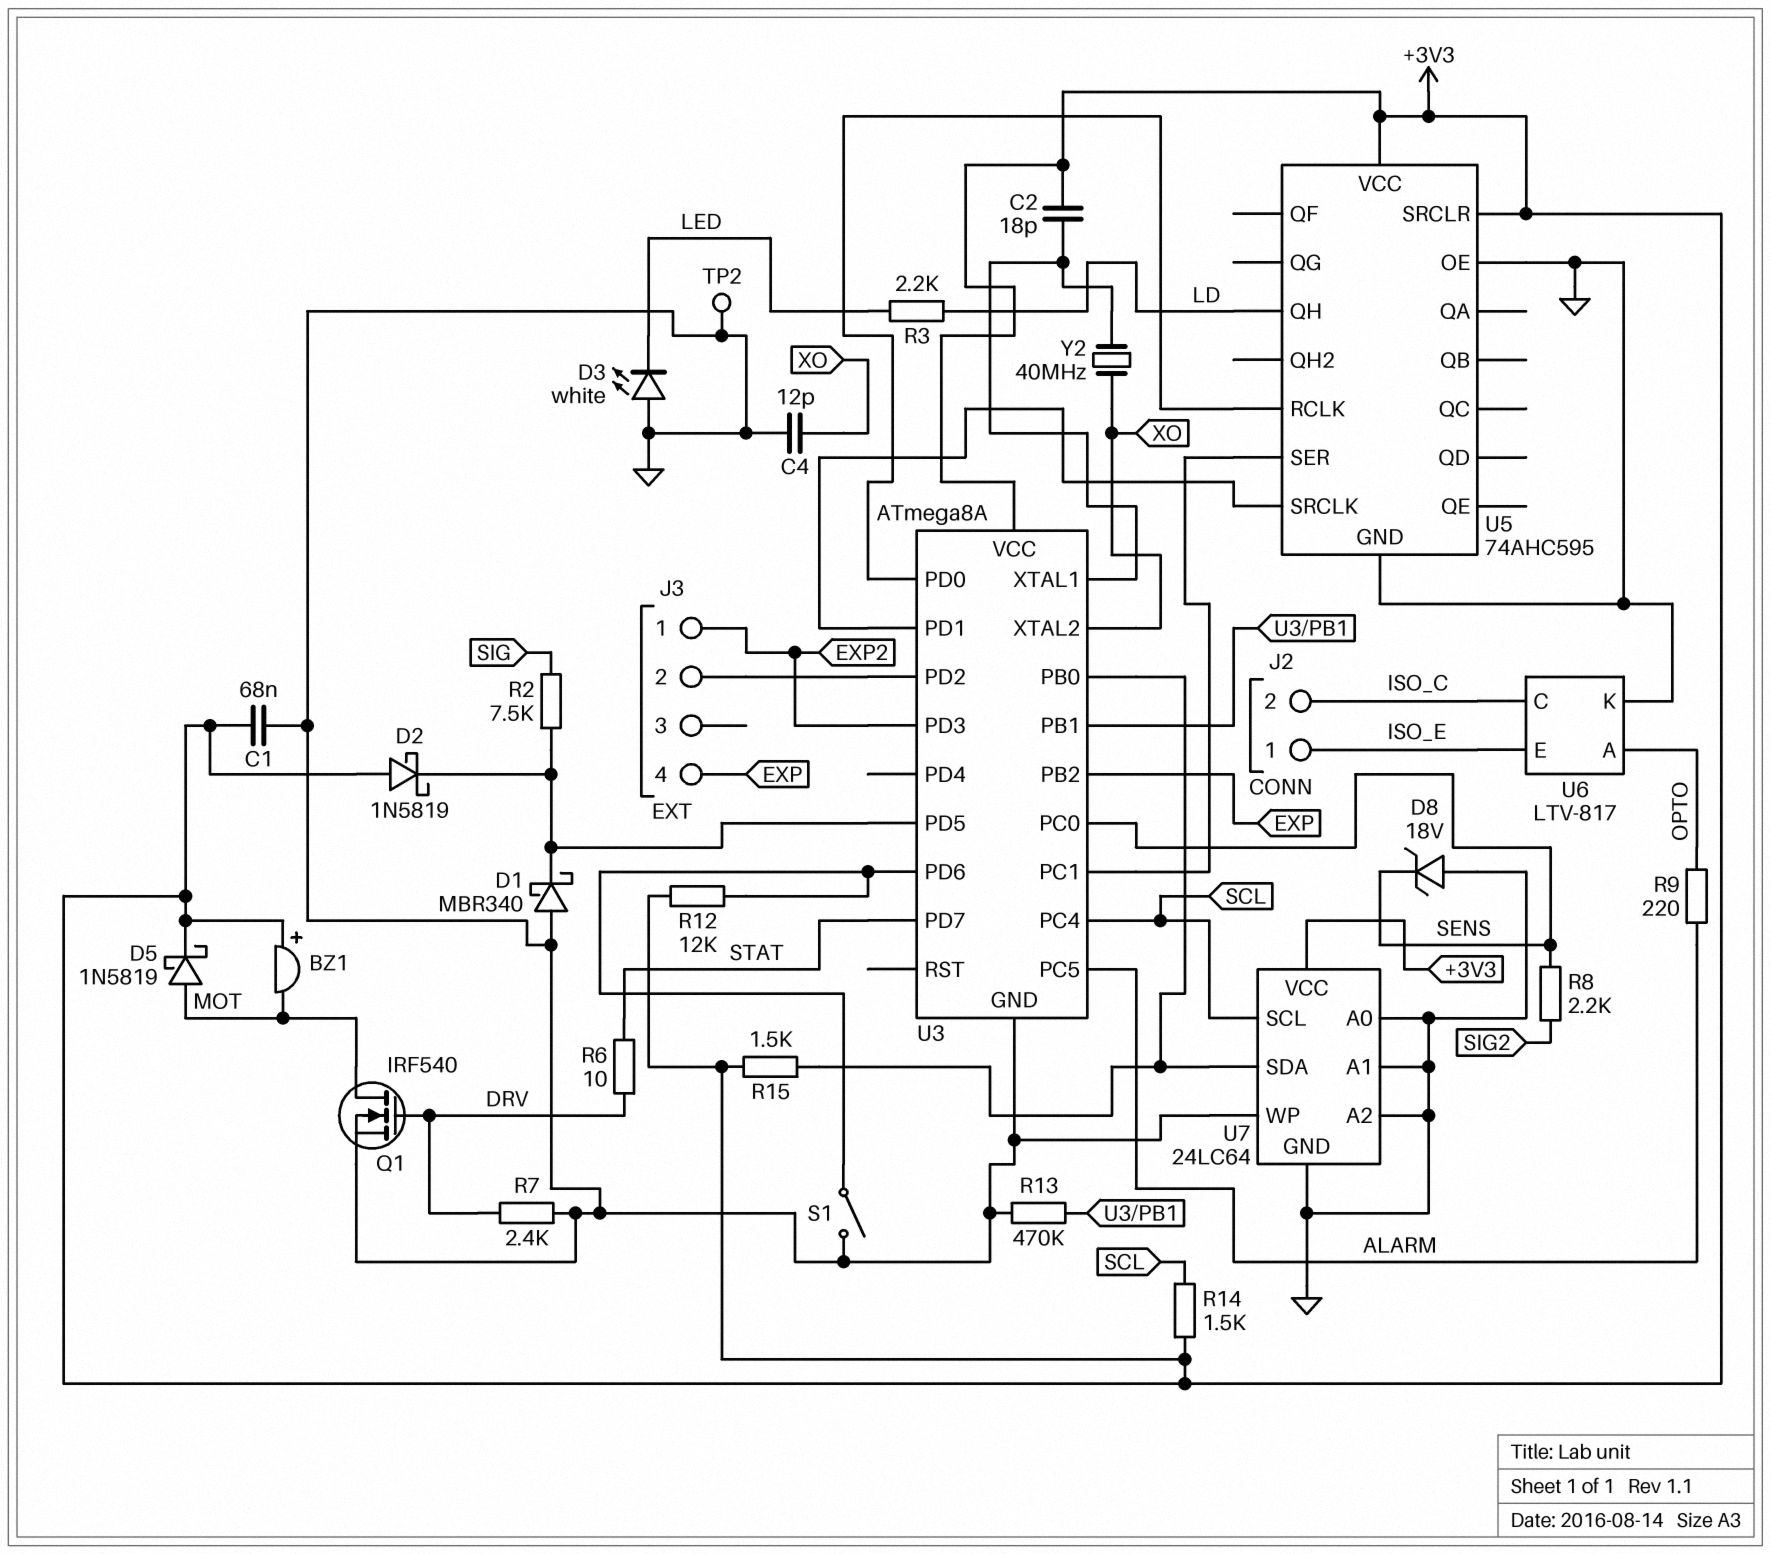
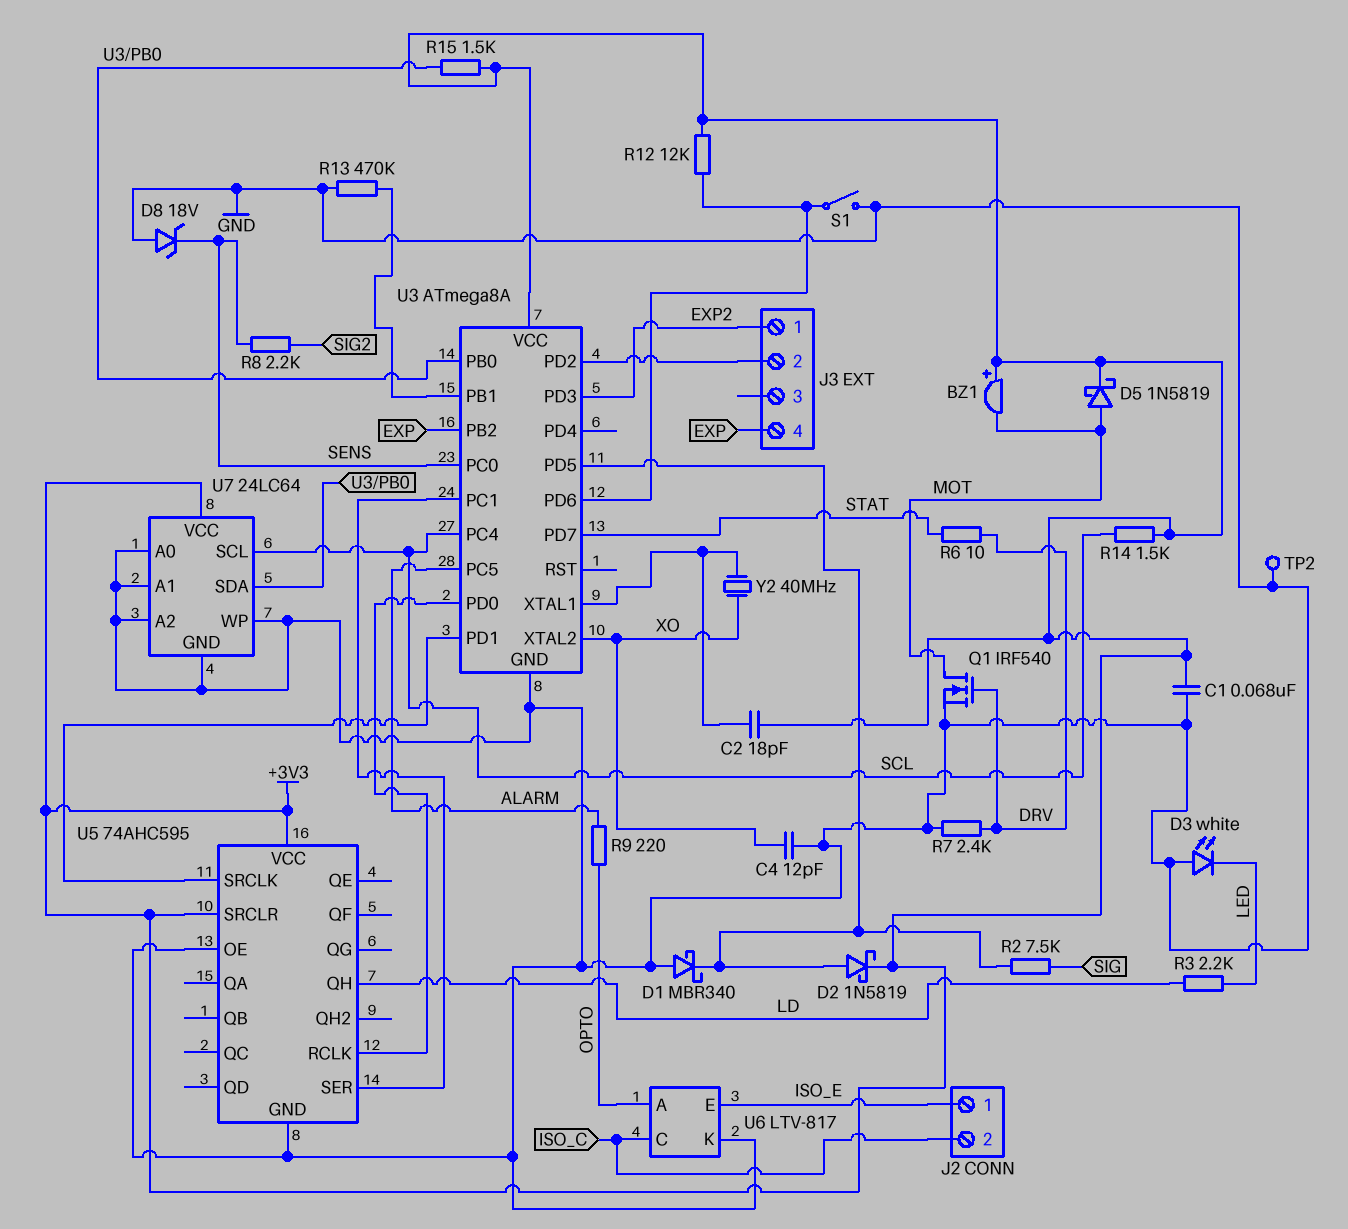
D2: schottky 1N5819 (A +3V3, K U3/PD5) -> schottky 1N5819 (A U3/PD5, K +3V3)

